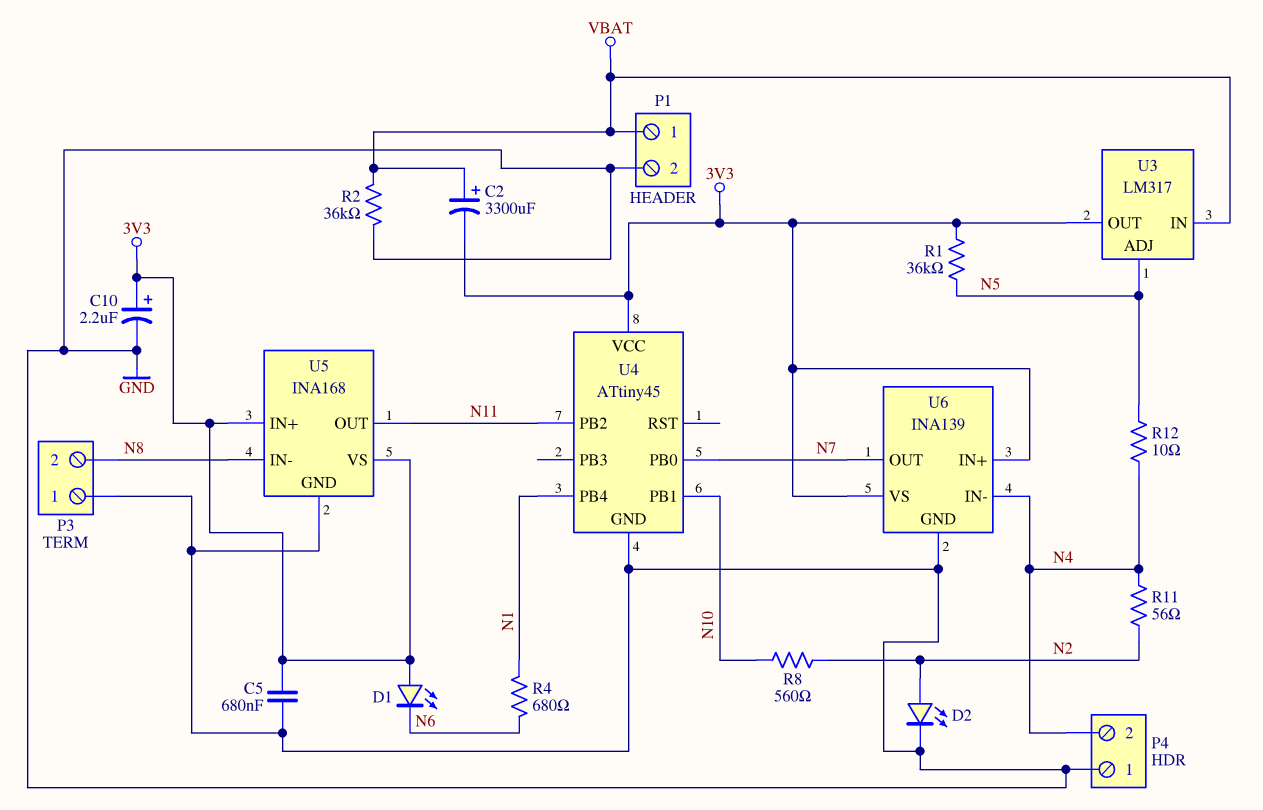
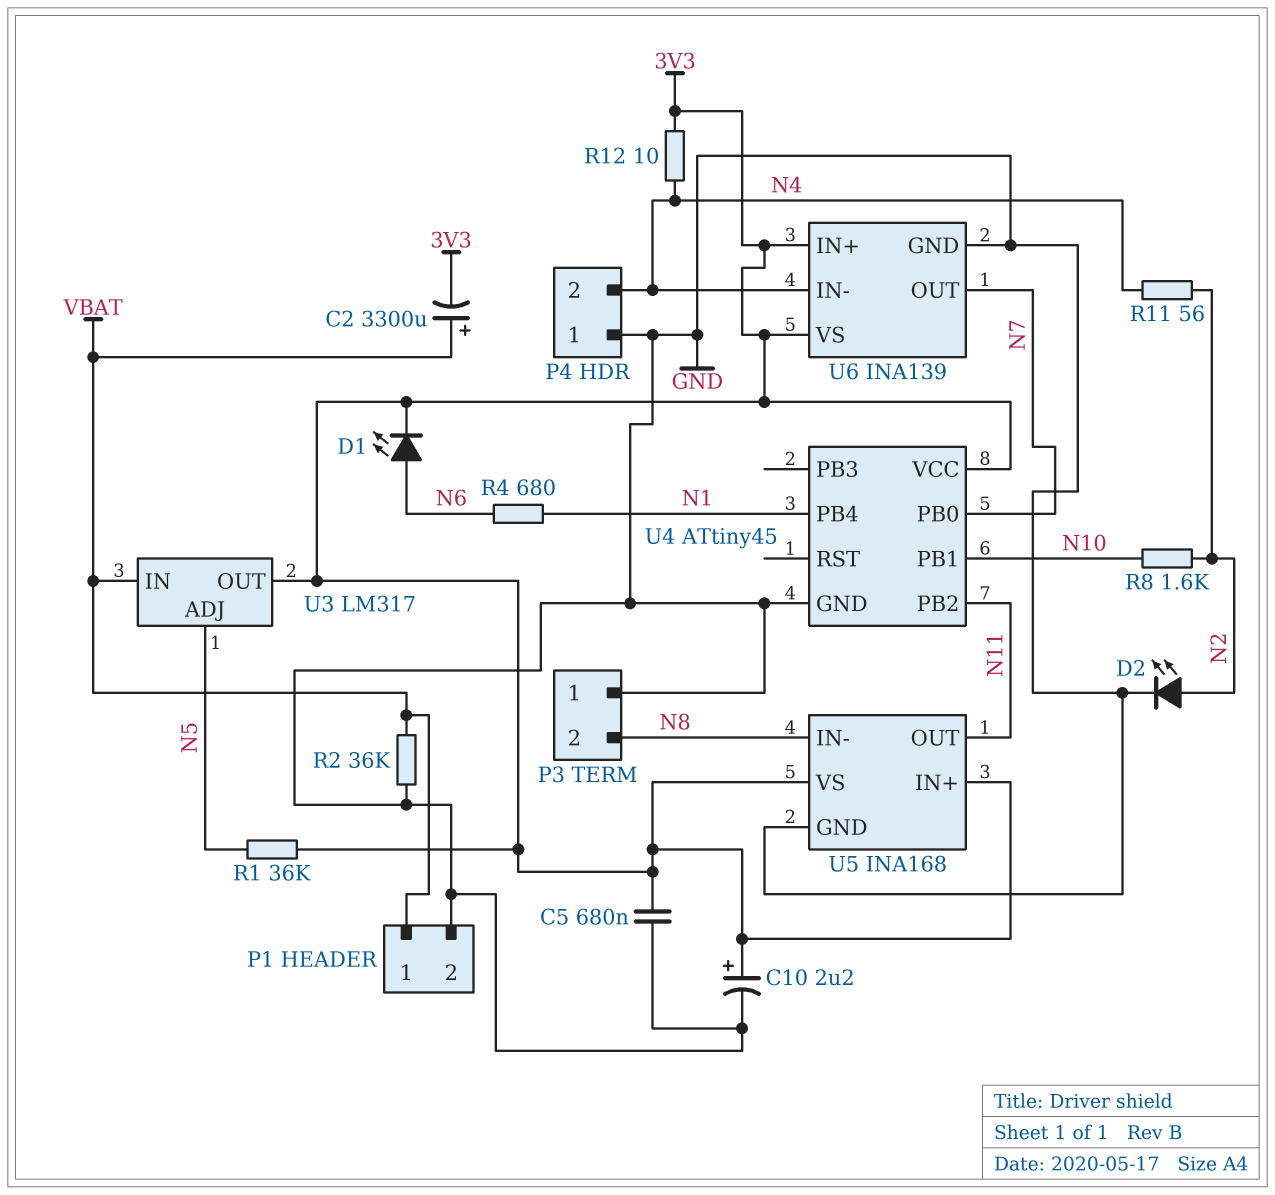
D1: LED (A 3V3, K N6) -> LED (A N6, K 3V3)
R8: 560 (N2, N10) -> 1.6k (N2, N10)
R12: 10 (N4, N5) -> 10 (3V3, N4)

